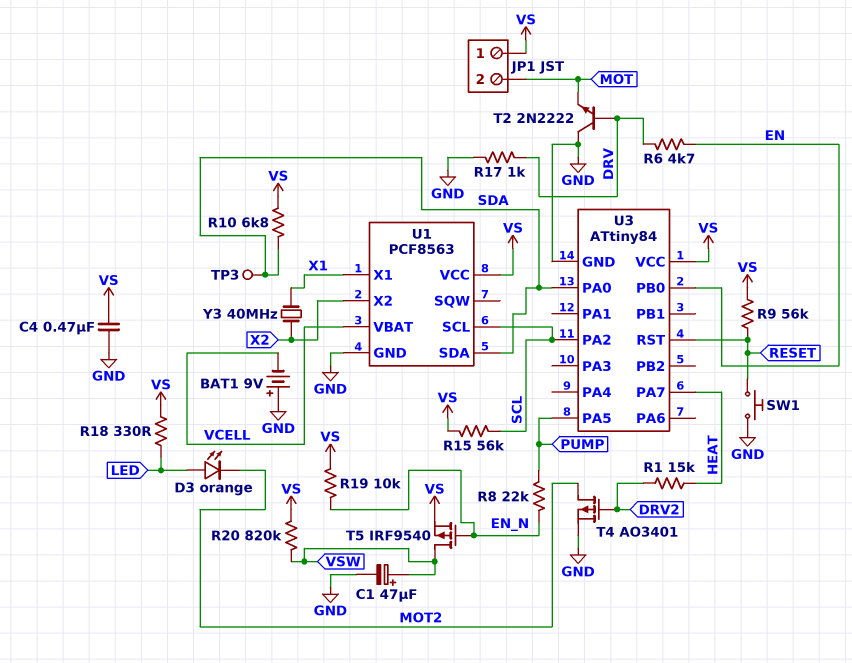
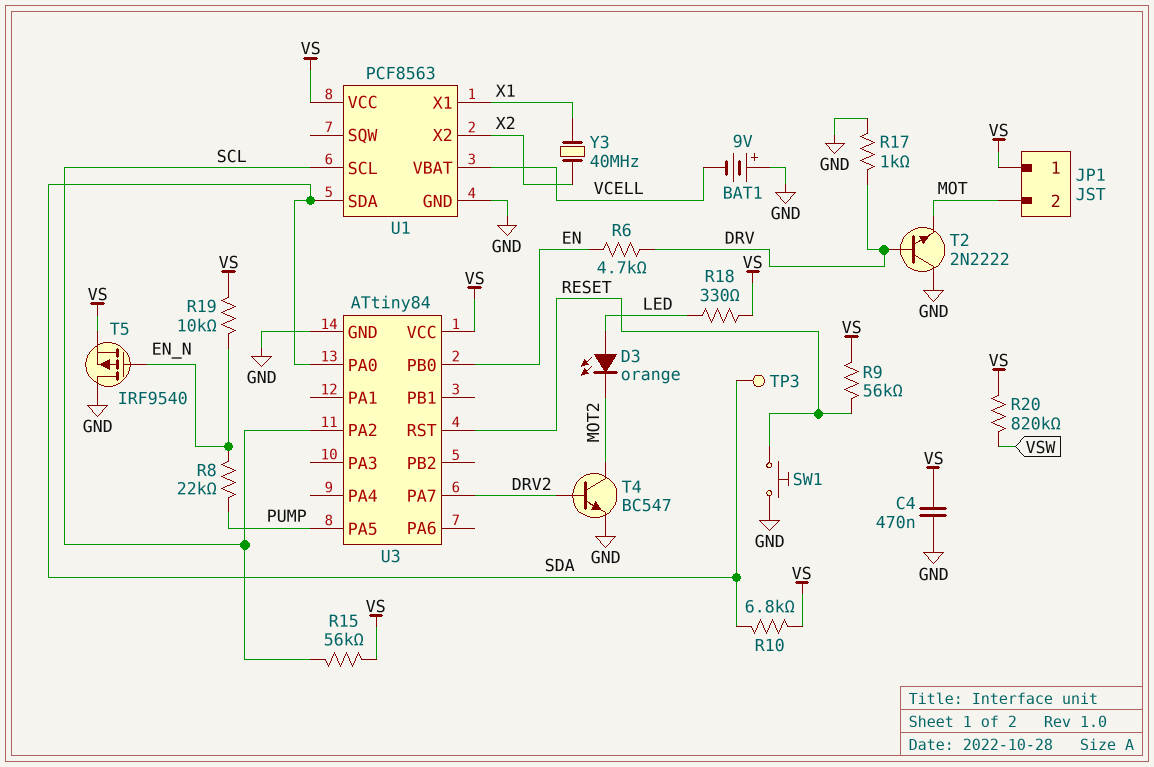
C1: 47uF (plus VSW, minus GND) -> none
R1: 15k (DRV2, HEAT) -> none
T4: PMOS AO3401 (G DRV2, D MOT2, S GND) -> NPN BC547 (B DRV2, C MOT2, E GND)
T5: PMOS IRF9540 (G EN_N, D VSW, S VS) -> PMOS IRF9540 (G EN_N, D GND, S VS)
U3 pin PA7: HEAT -> DRV2

